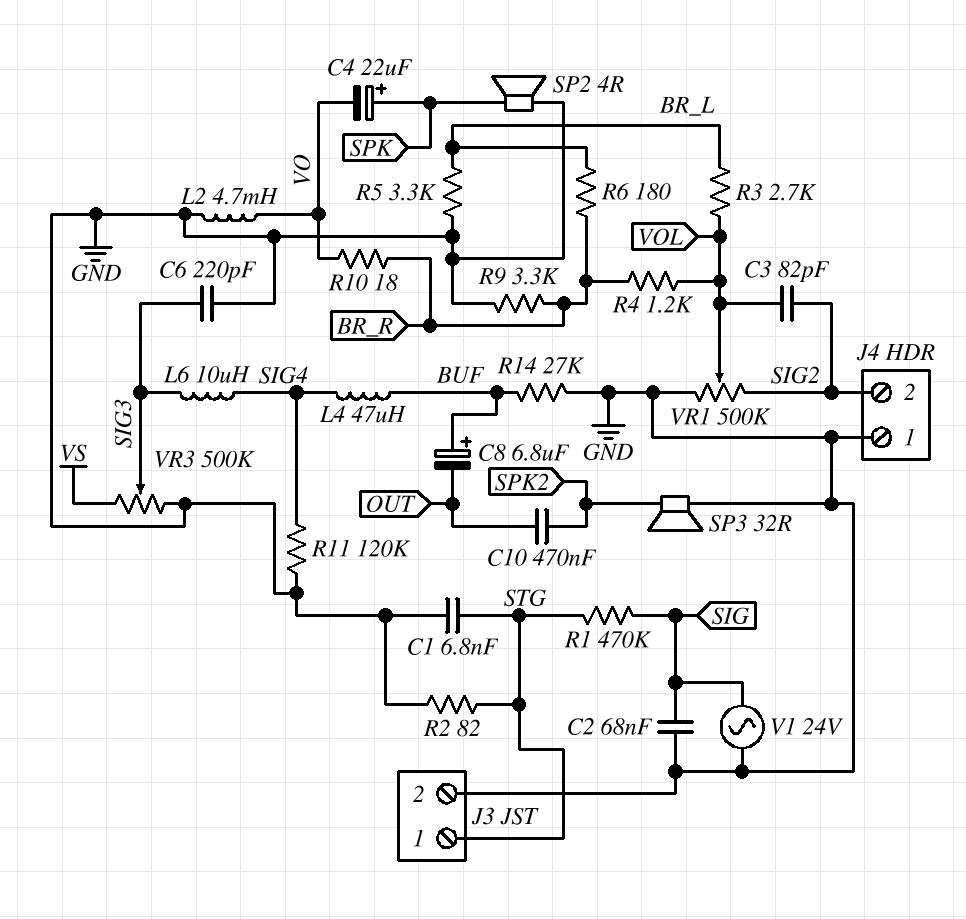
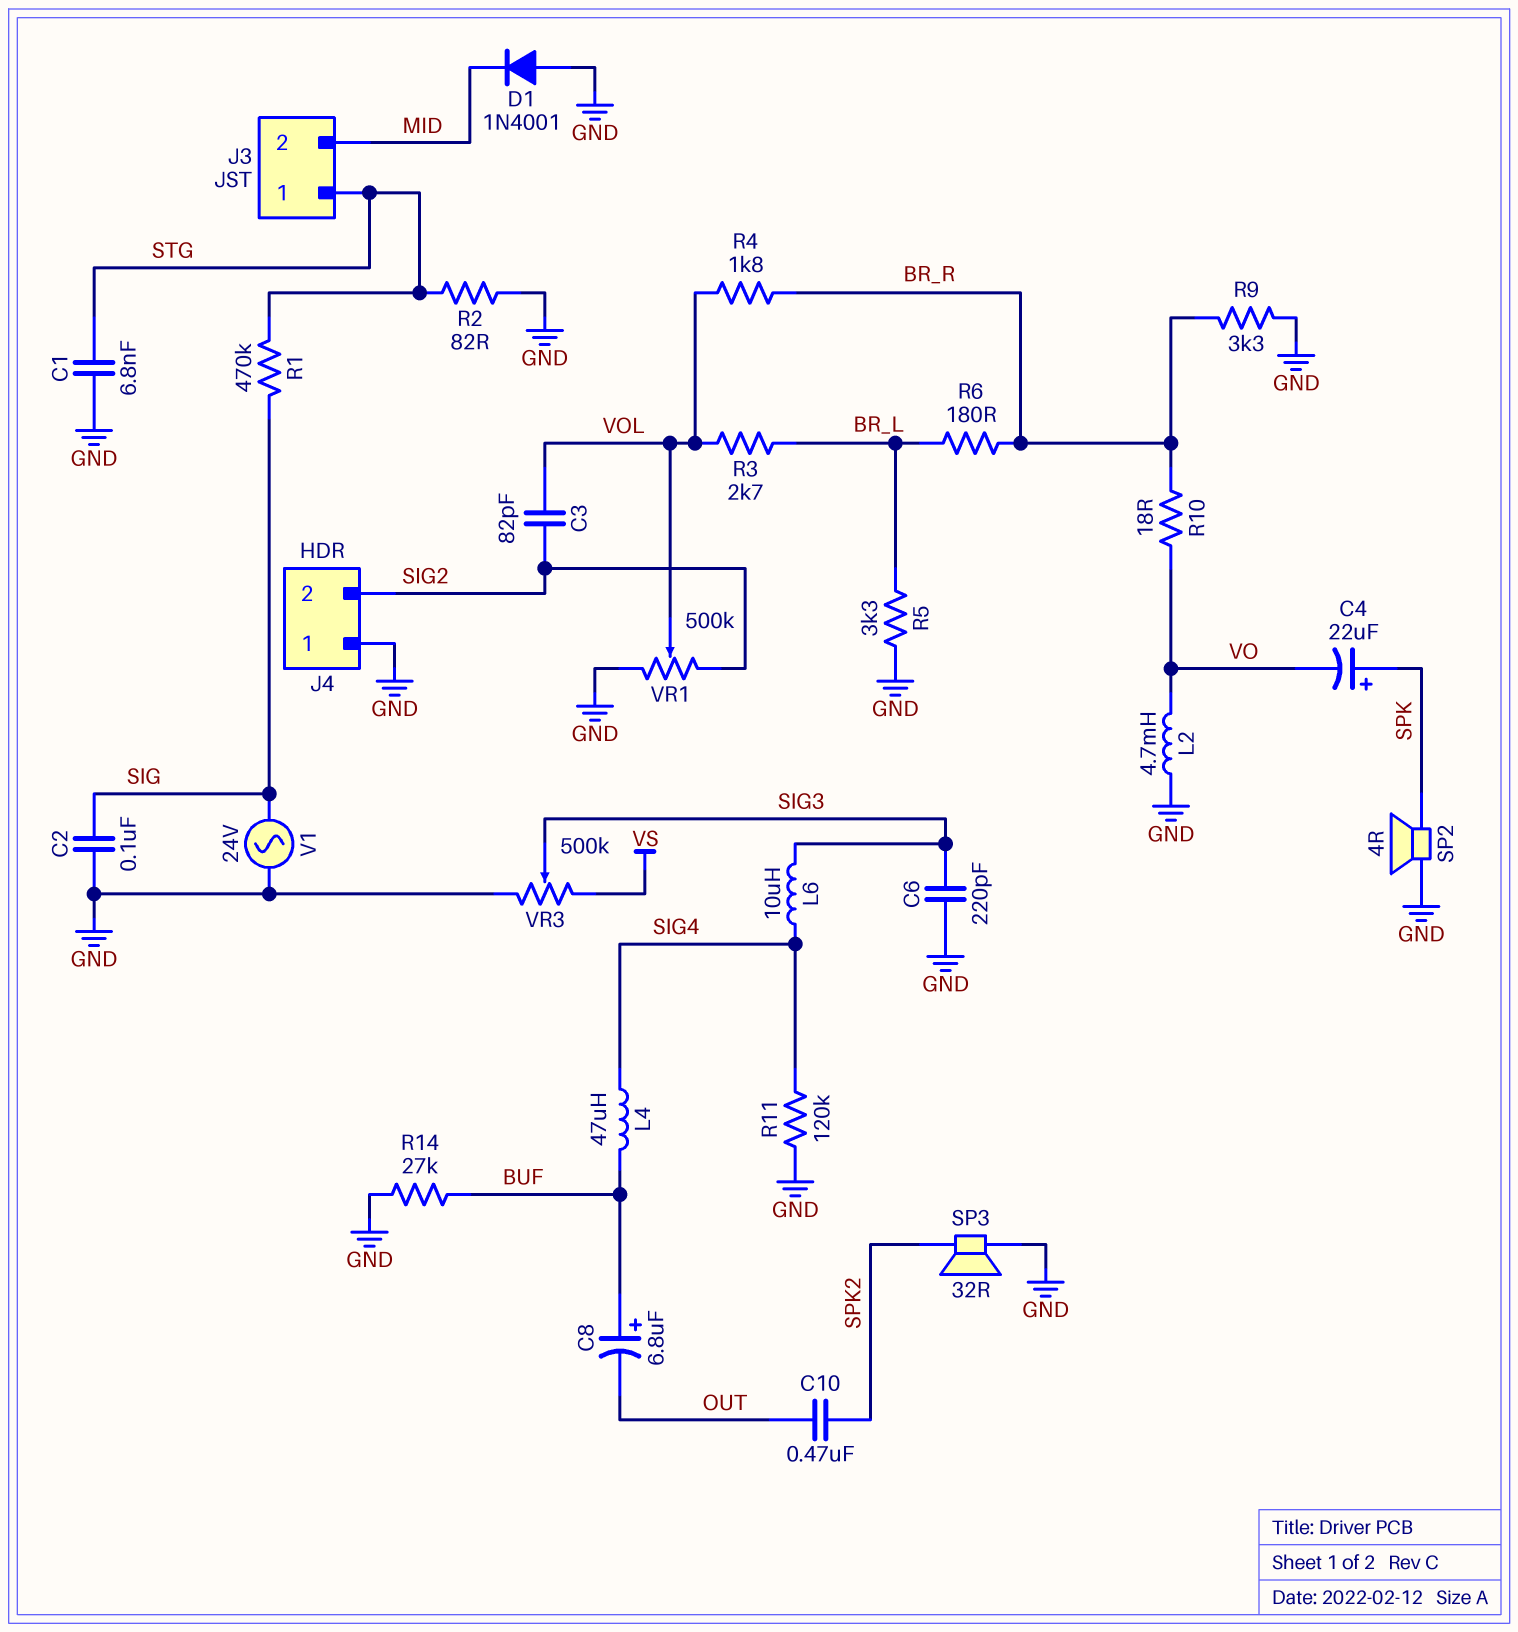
C2: 68nF (GND, SIG) -> 100nF (GND, SIG)
D1: none -> diode 1N4001 (A GND, K MID)
J3 pin 2: GND -> MID
R4: 1.2k (BR_R, VOL) -> 1.8k (BR_R, VOL)

